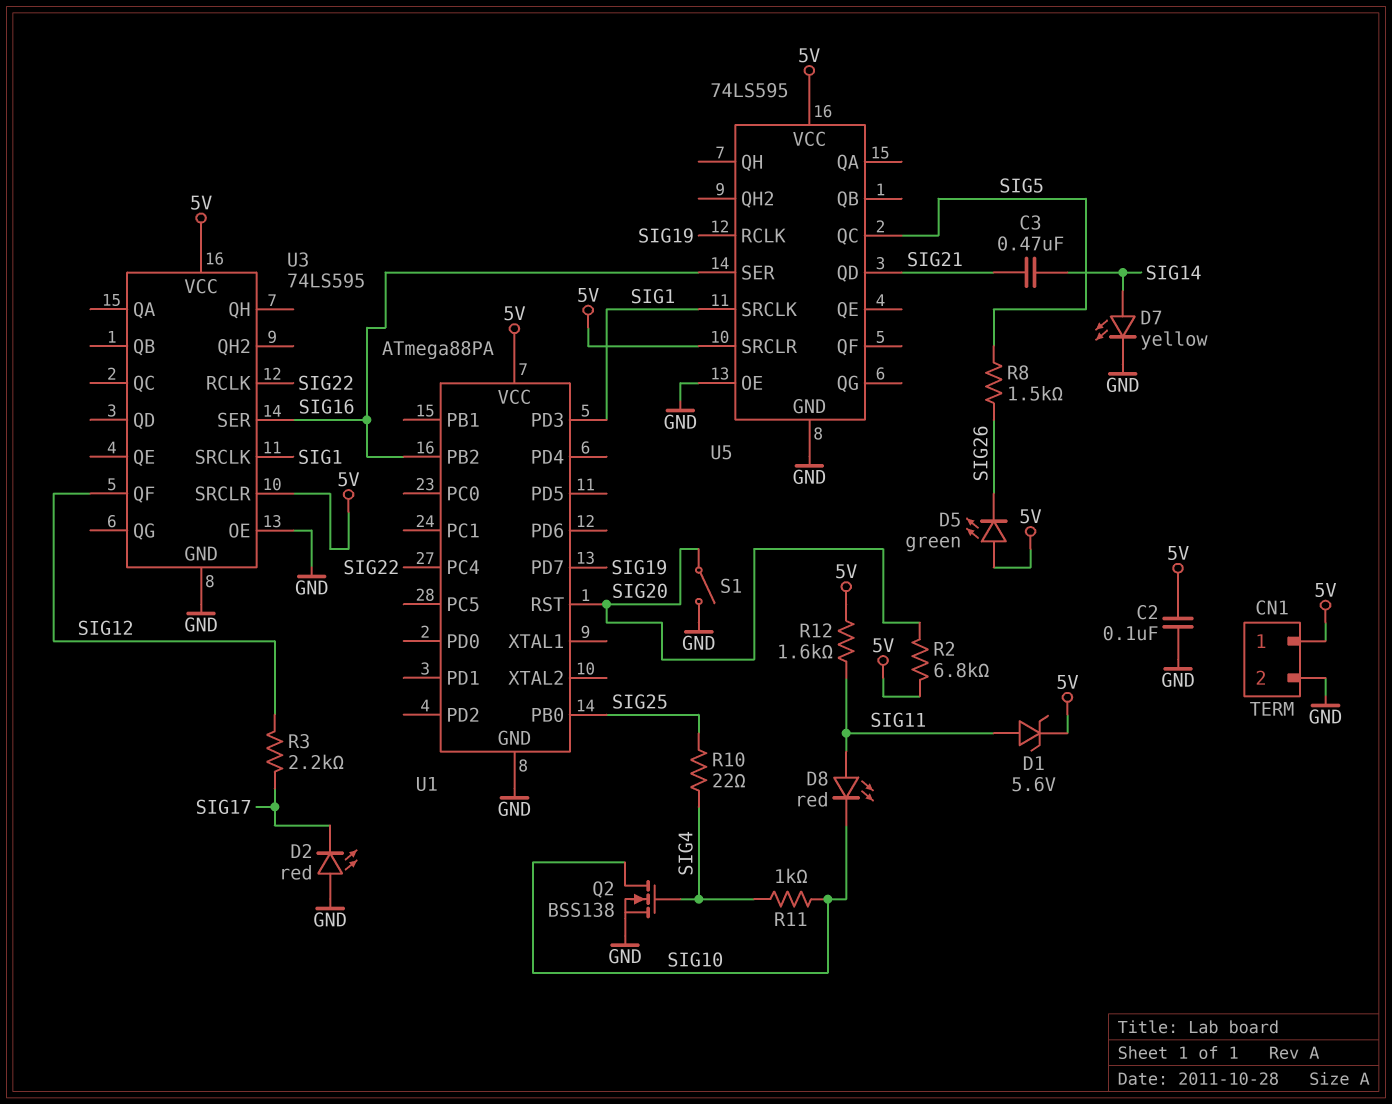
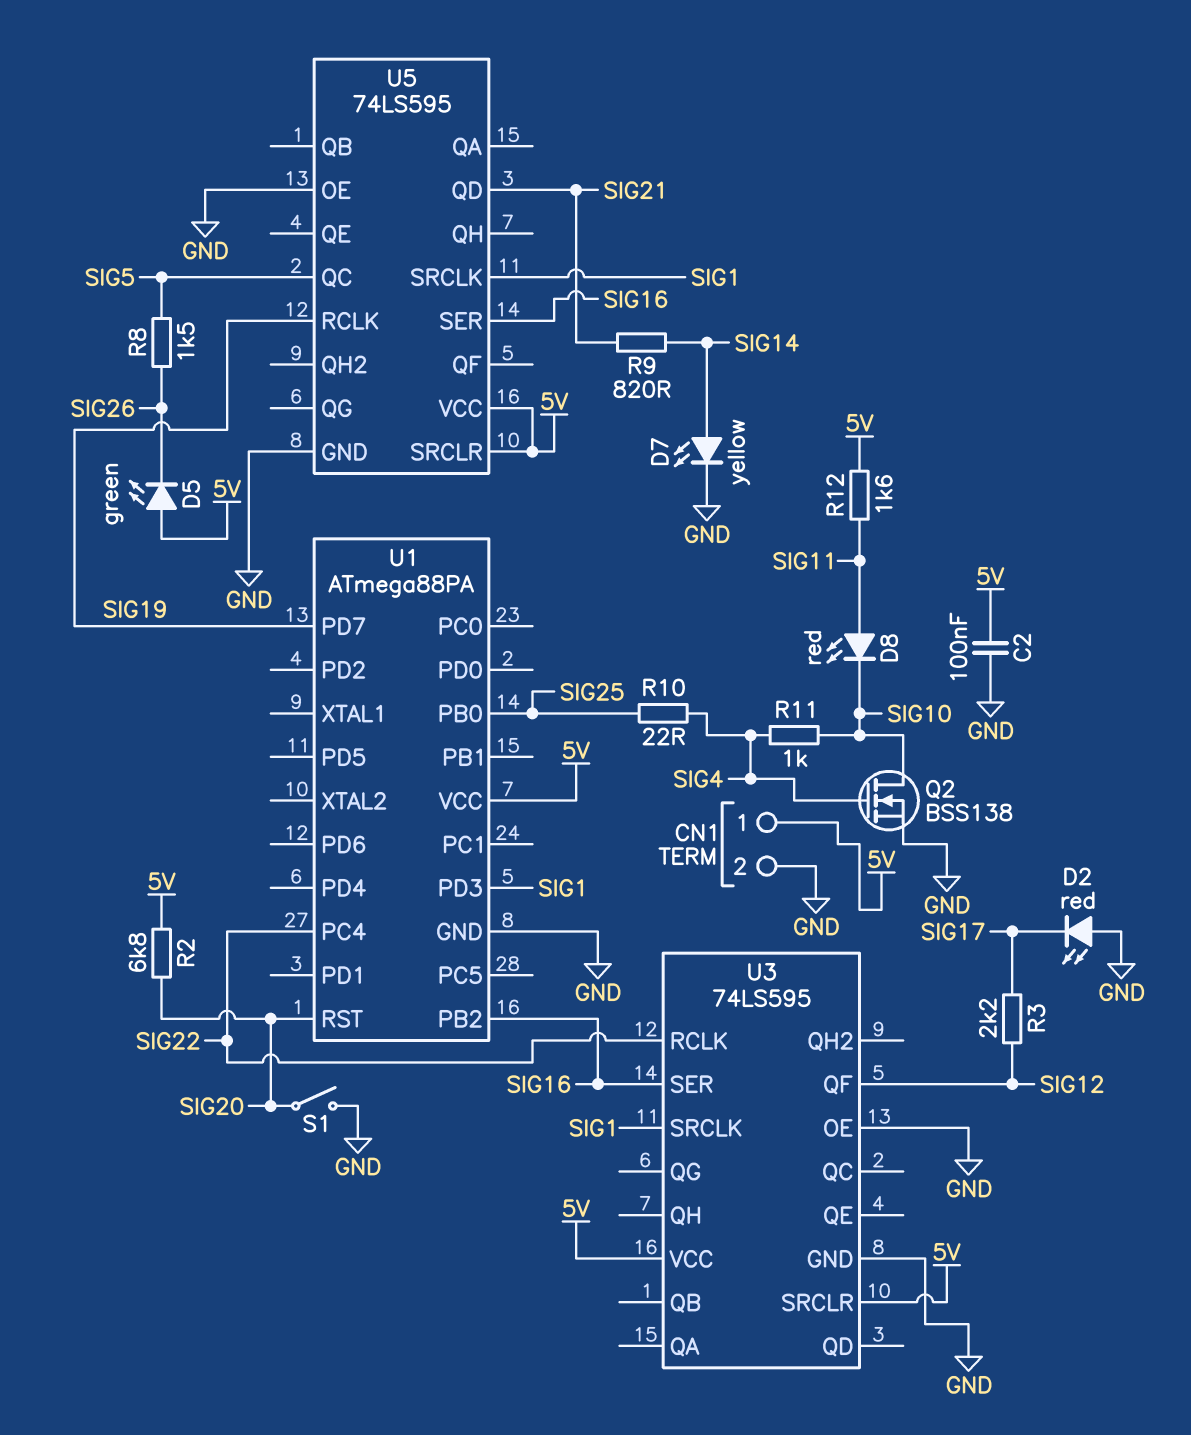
C3: 470nF (SIG14, SIG21) -> none
D1: zener 5.6V (A SIG11, K 5V) -> none
R9: none -> 820 (SIG14, SIG21)

